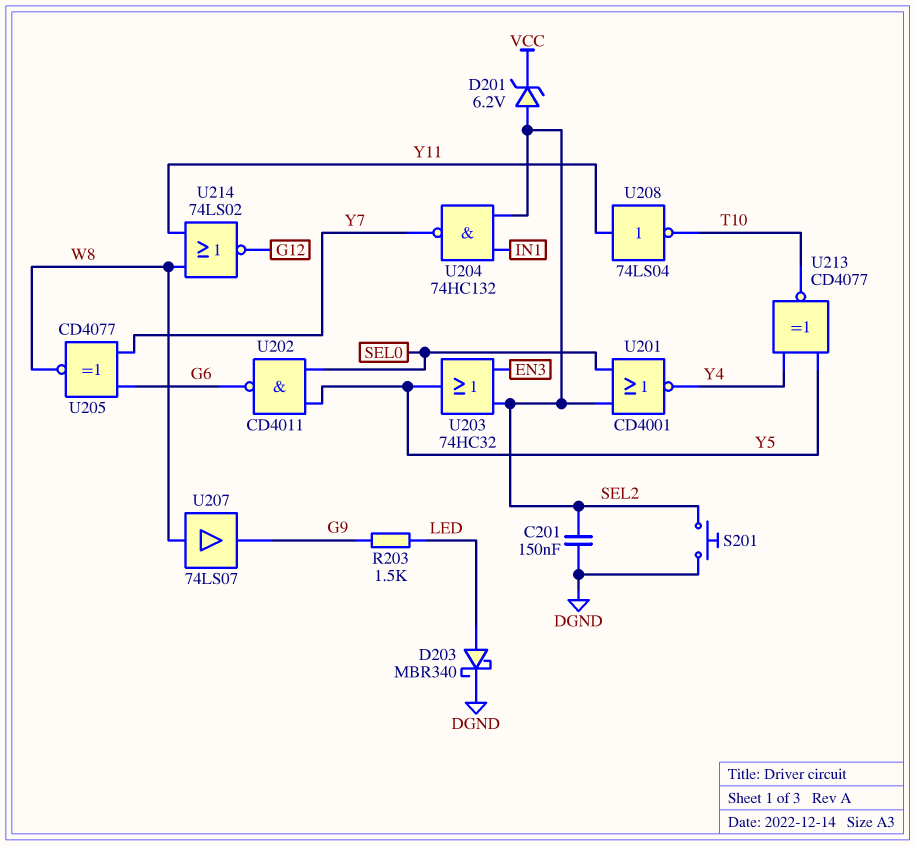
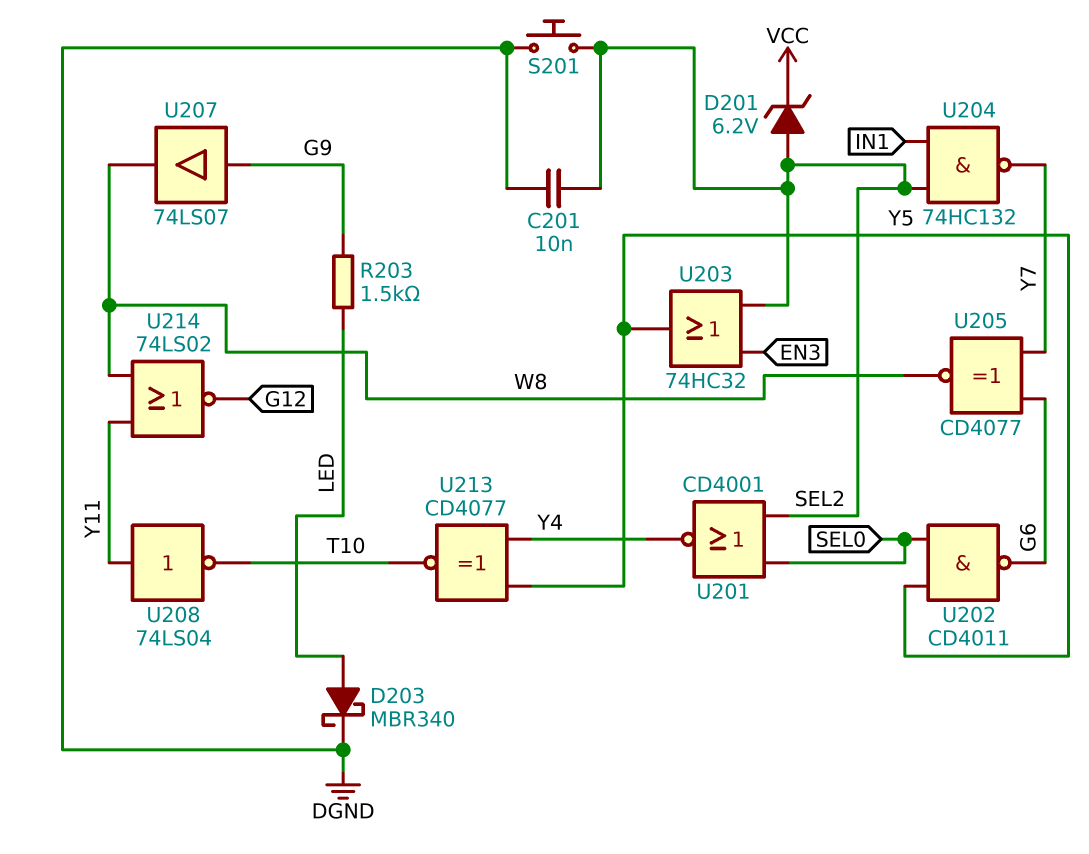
C201: 150nF (DGND, SEL2) -> 10nF (DGND, SEL2)
U207: buffer 74LS07 (in W8, out G9) -> buffer 74LS07 (in G9, out W8)

